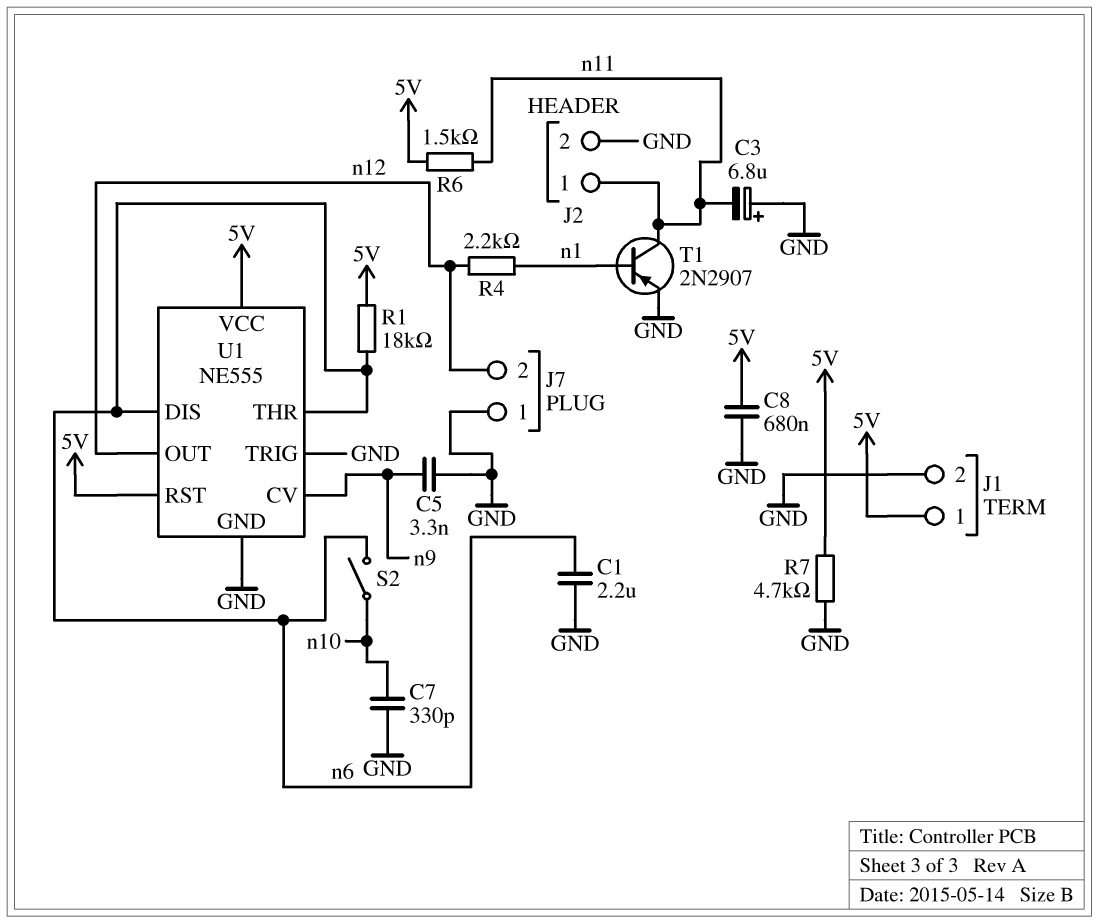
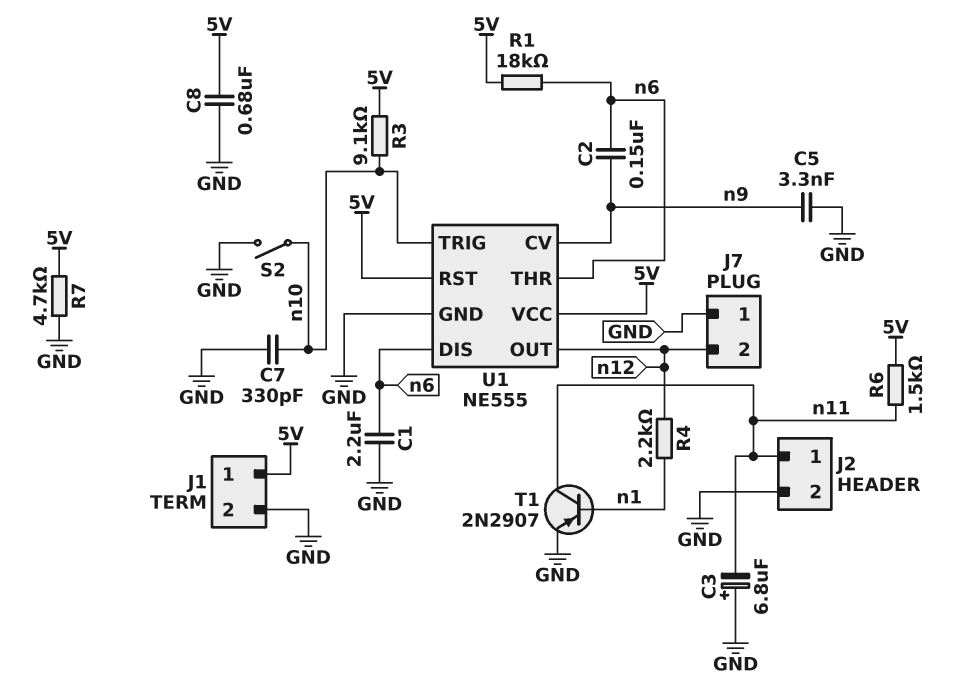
C2: none -> 150nF (n6, n9)
R3: none -> 9.1k (5V, n10)
S2: switch (n6, n10) -> switch (GND, n10)
U1 pin TRIG: GND -> n10

